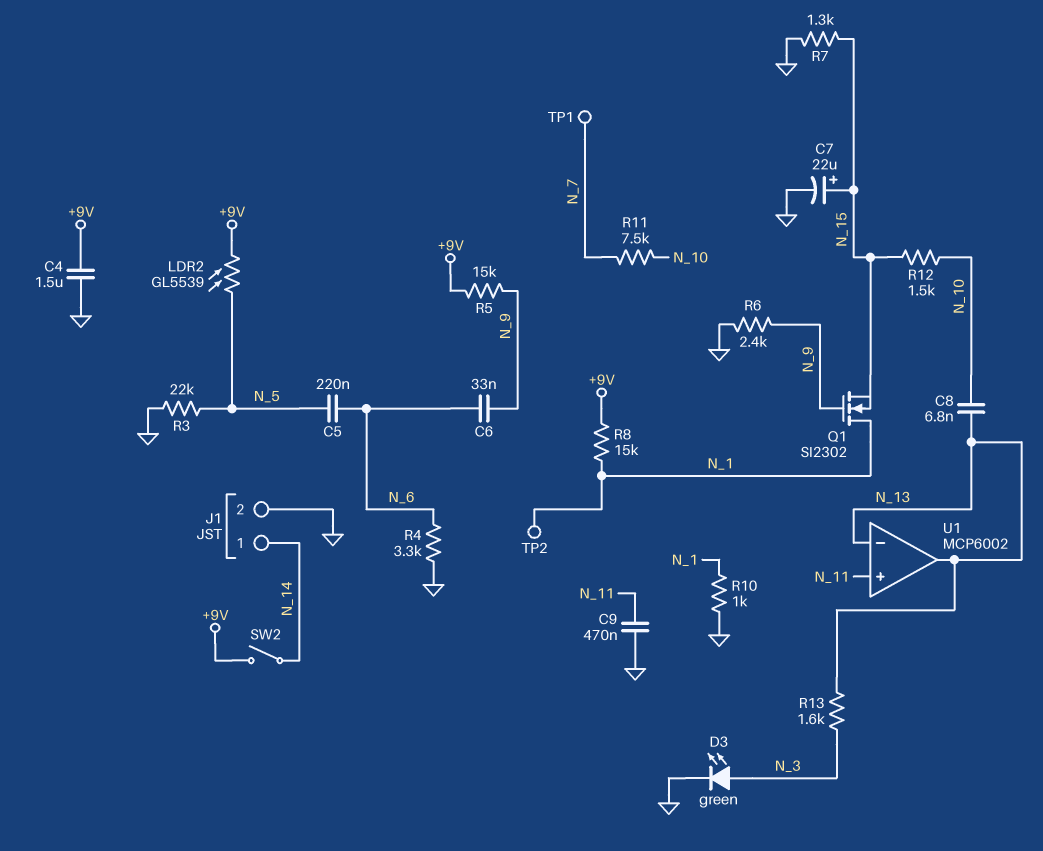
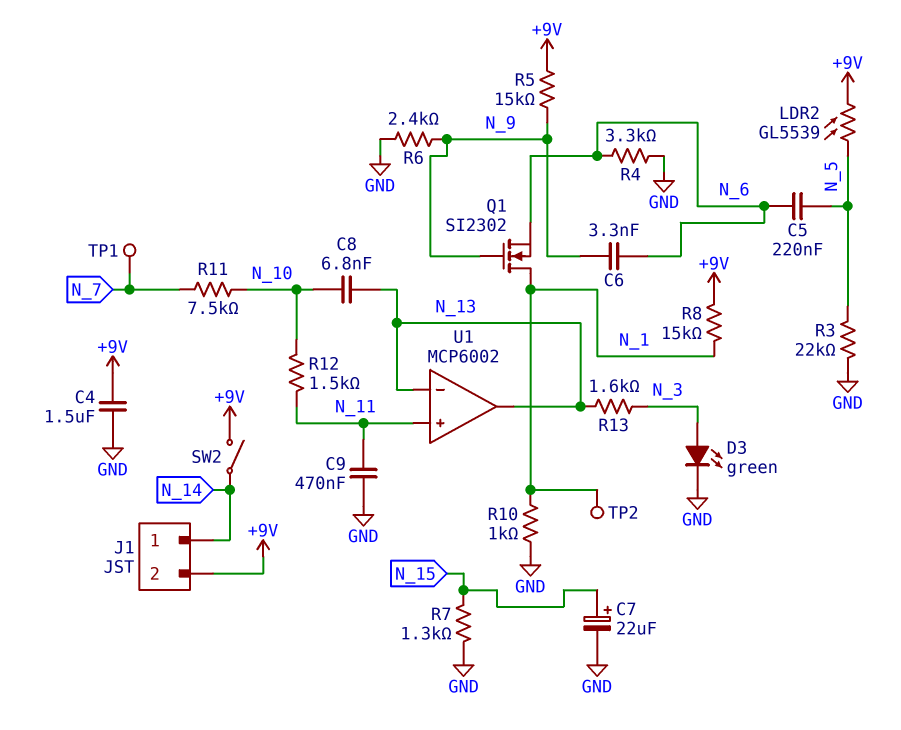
C6: 33nF (N_6, N_9) -> 3.3nF (N_6, N_9)
J1 pin 2: GND -> +9V
Q1: NMOS SI2302 (G N_9, D N_1, S N_15) -> NMOS SI2302 (G N_9, D N_1, S N_6)
R12: 1.5k (N_10, N_15) -> 1.5k (N_10, N_11)

